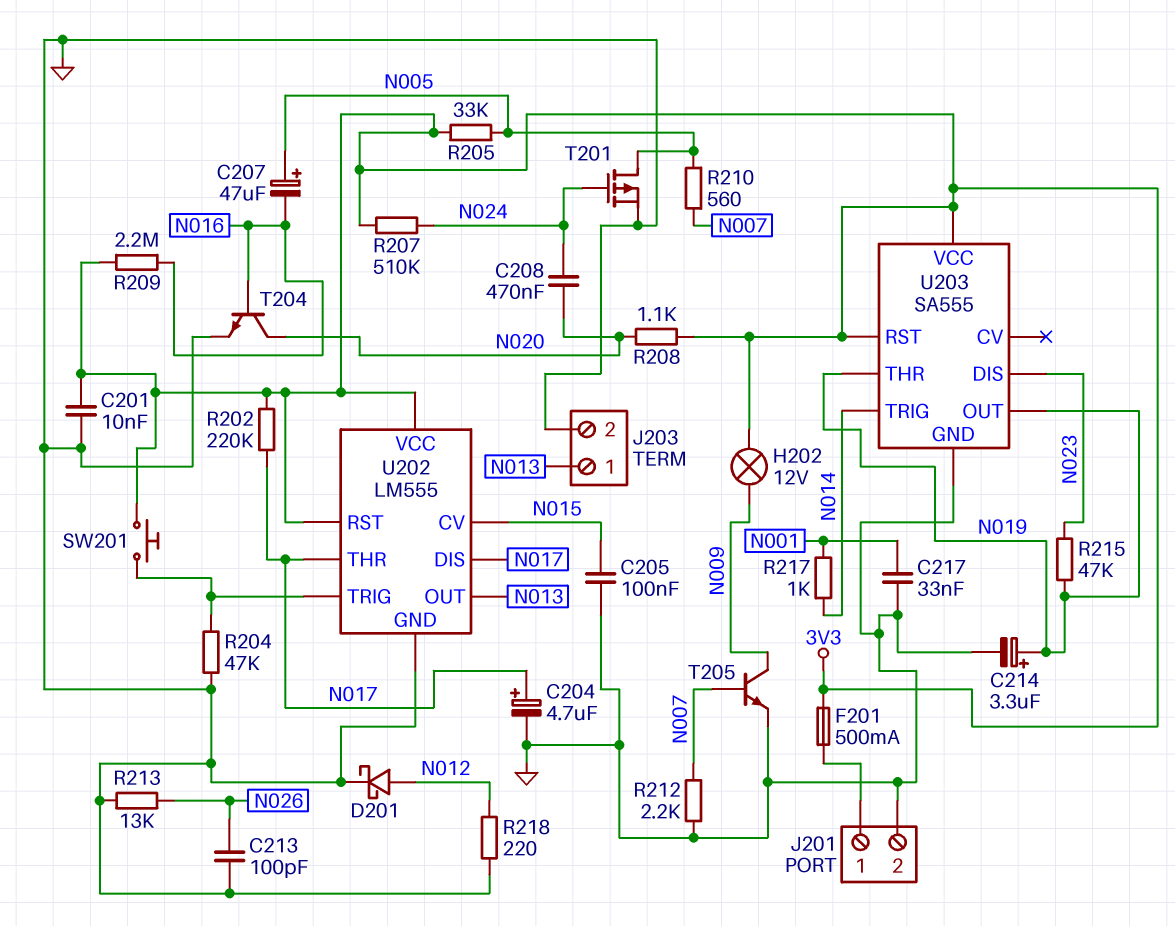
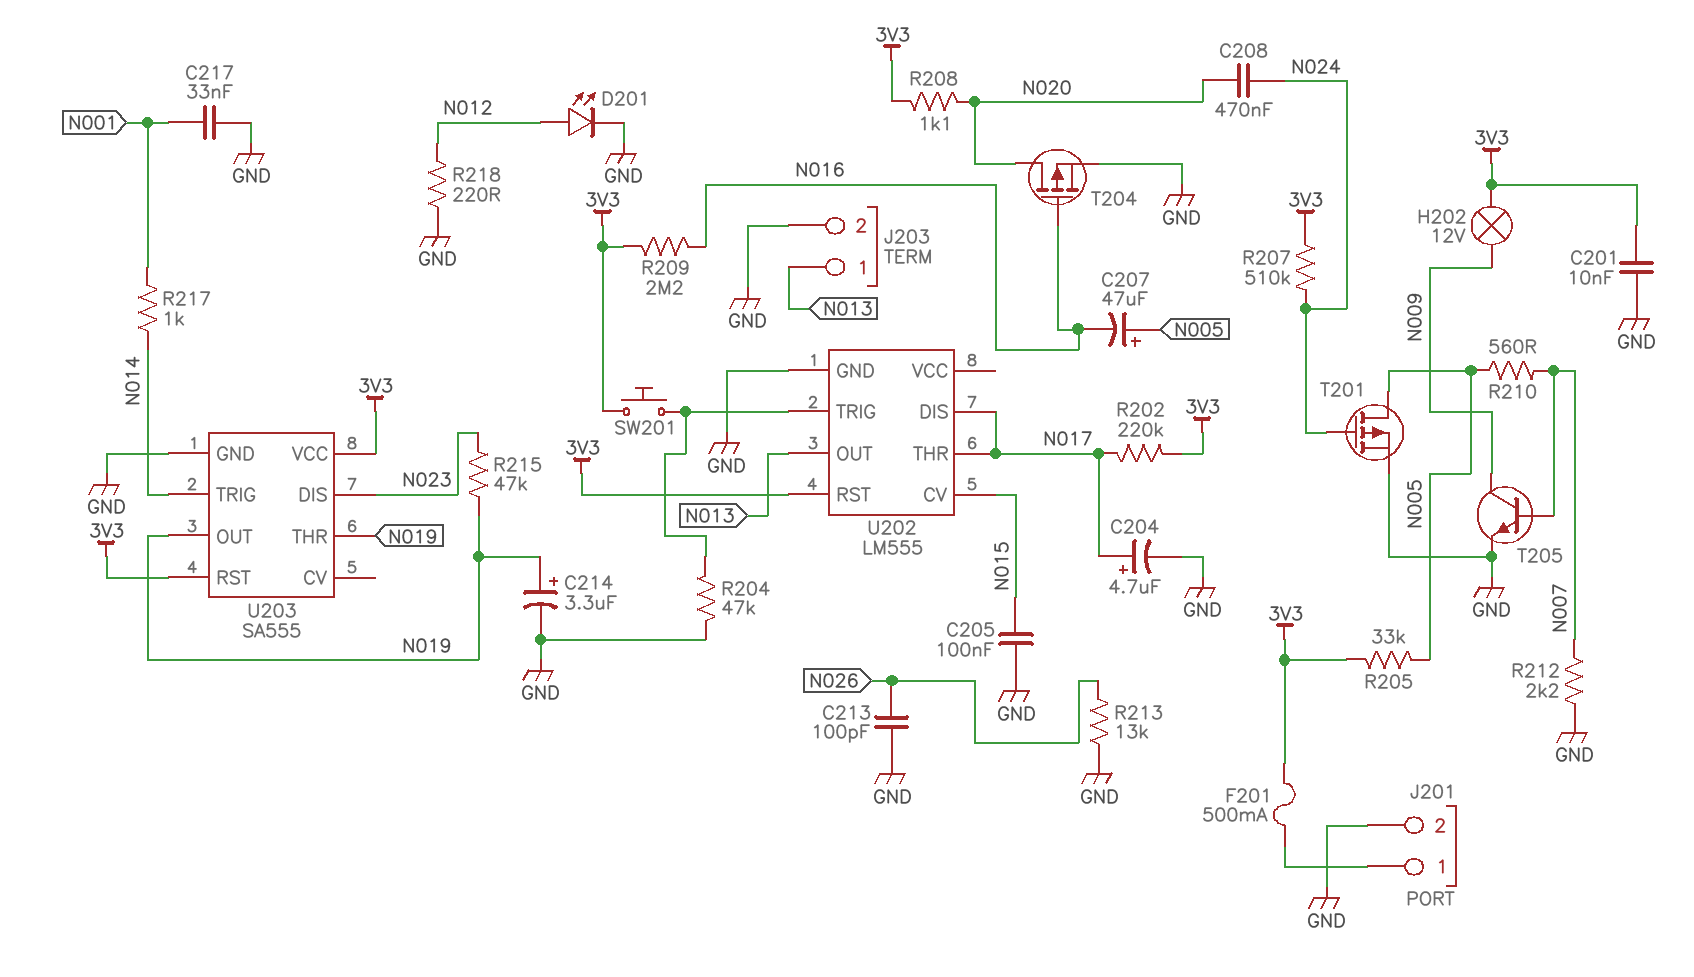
D201: schottky (A N012, K GND) -> LED (A N012, K GND)
T204: NPN (B N016, C N020, E GND) -> PMOS (G N016, D N020, S GND)
U202 pin VCC: 3V3 -> none

